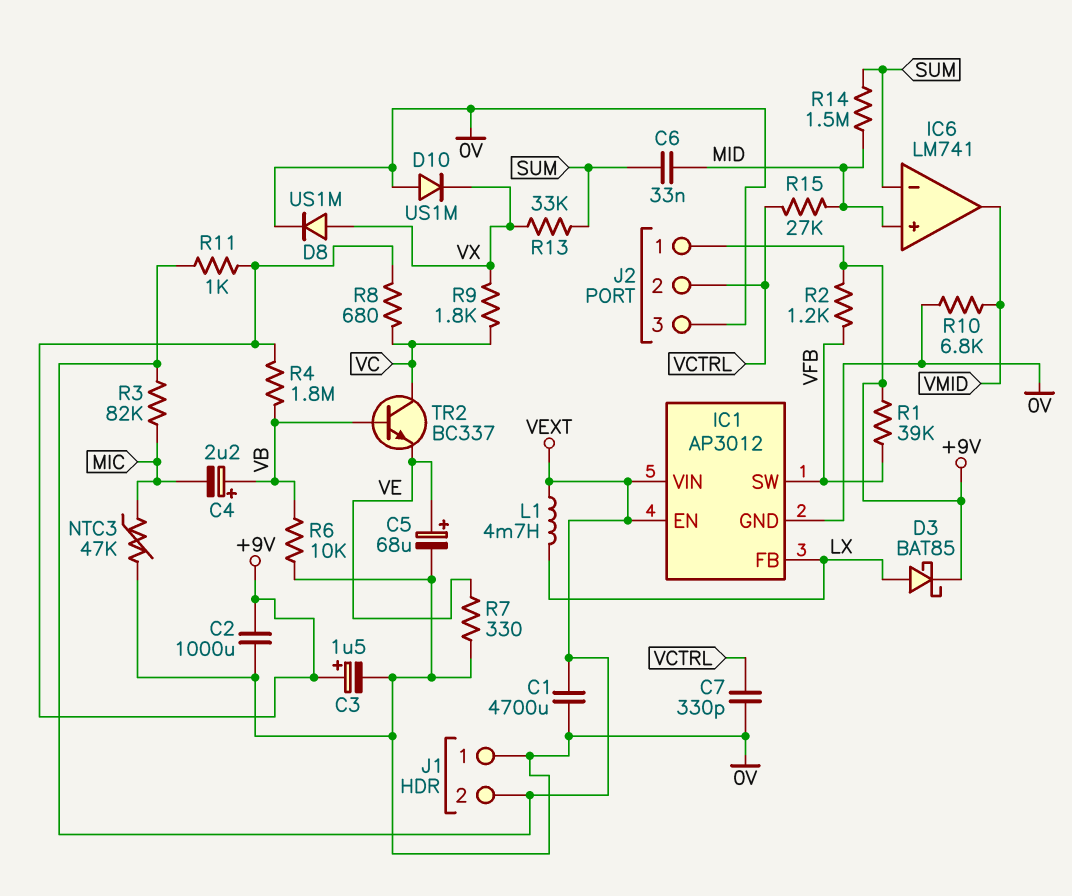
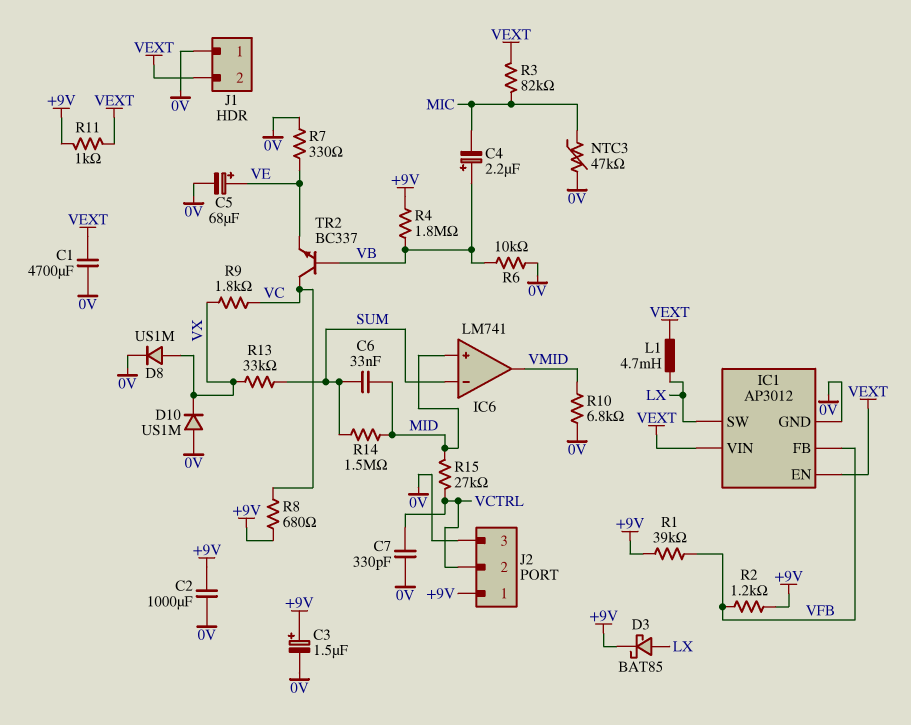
IC1 pin FB: LX -> VFB
IC1 pin SW: VFB -> LX

